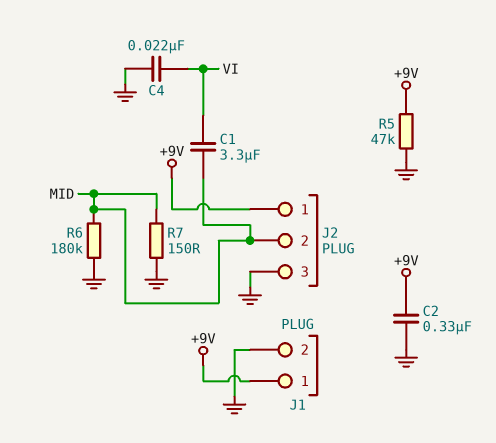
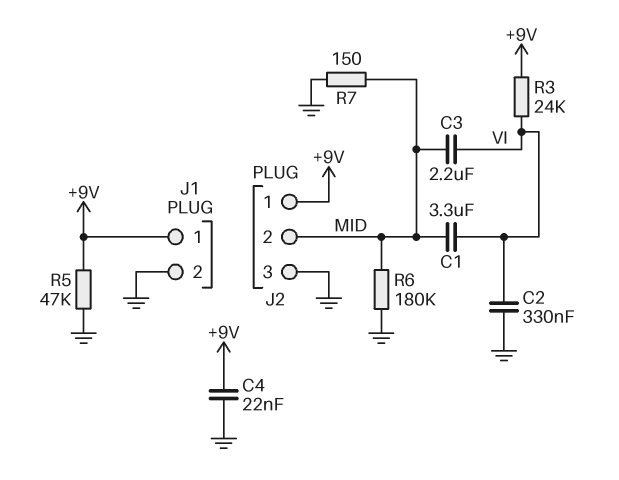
C2: 330nF (+9V, GND) -> 330nF (GND, VI)
C3: none -> 2.2uF (MID, VI)
C4: 22nF (GND, VI) -> 22nF (+9V, GND)
R3: none -> 24k (+9V, VI)

